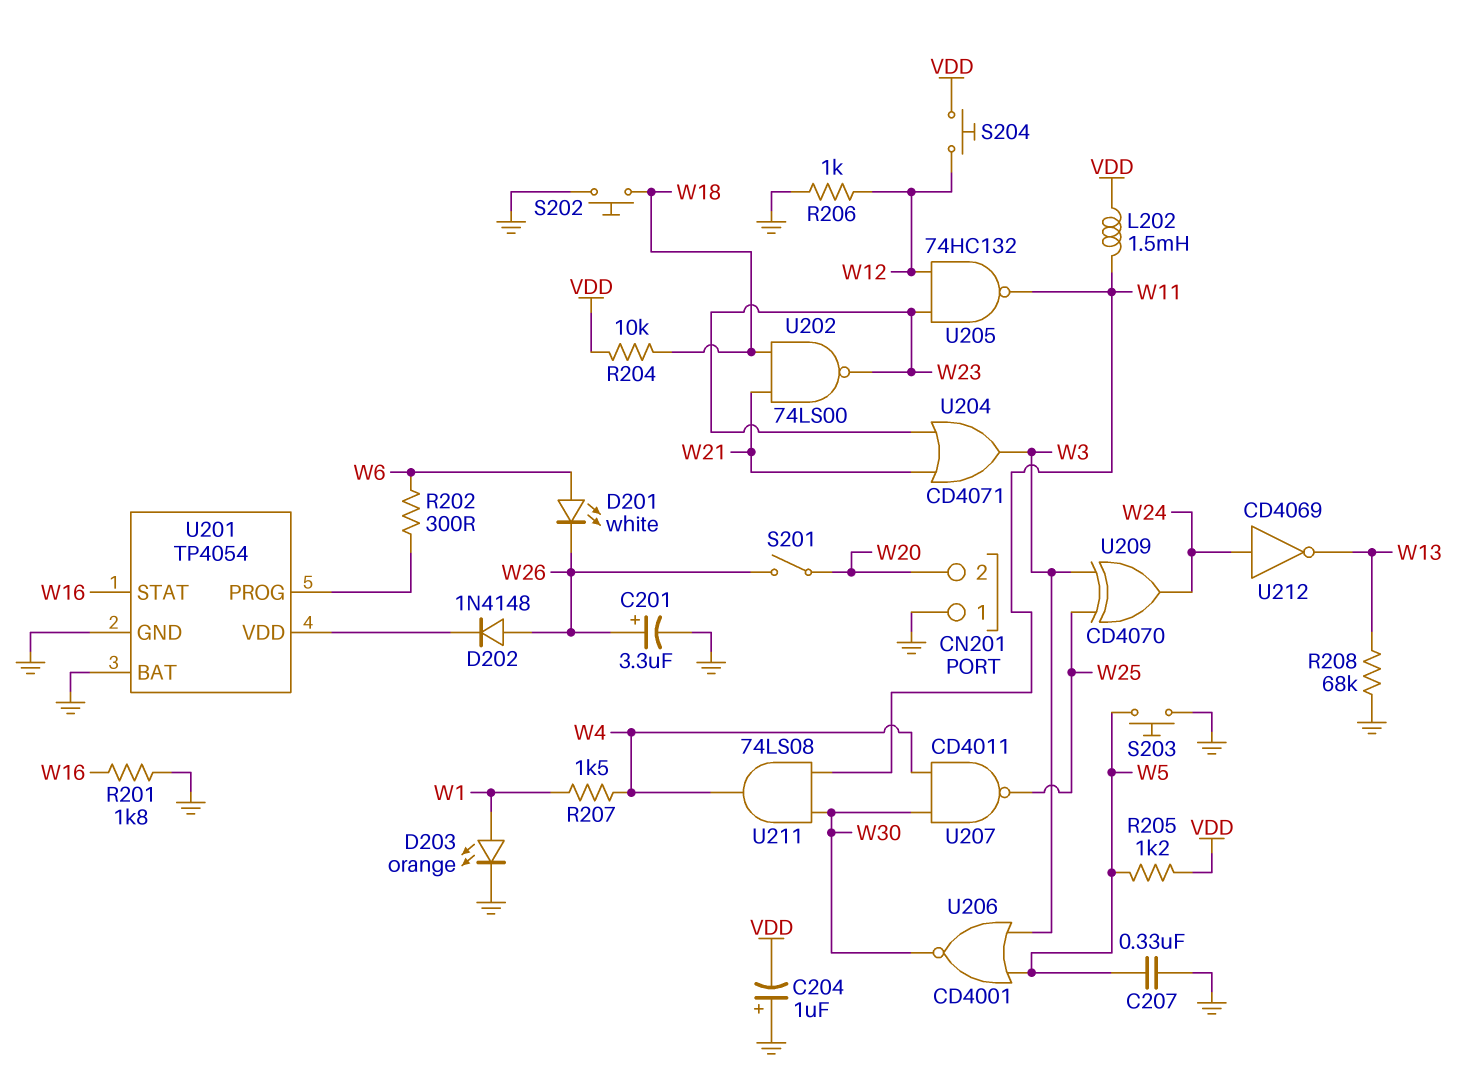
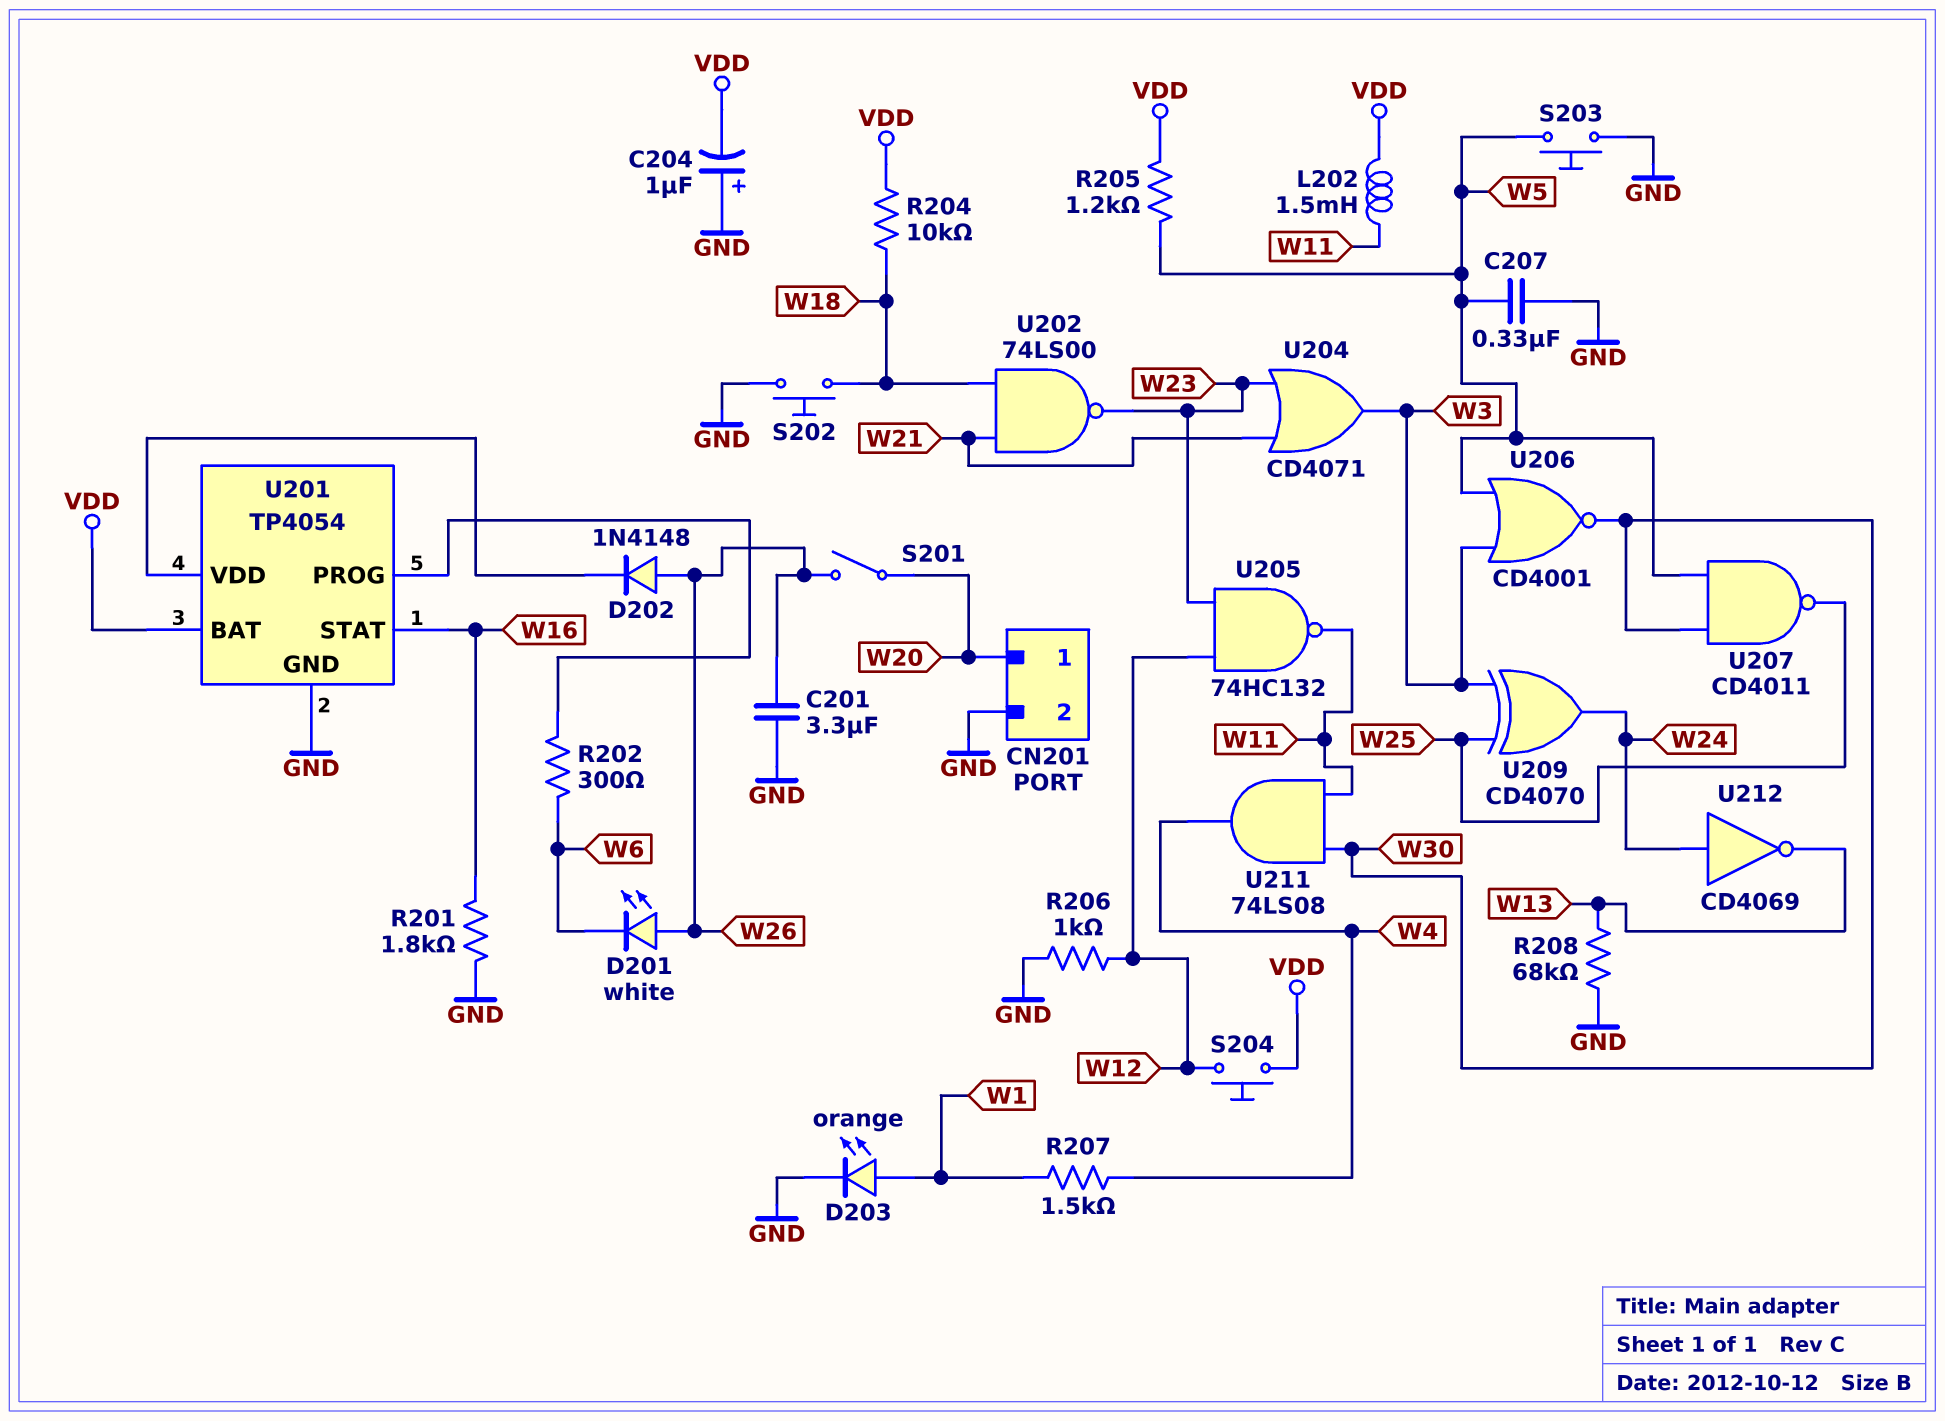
C201: 3.3uF (plus W26, minus GND) -> 3.3uF (GND, W26)
CN201 pin 1: GND -> W20
CN201 pin 2: W20 -> GND
D201: LED white (A W6, K W26) -> LED white (A W26, K W6)
U201 pin BAT: GND -> VDD
U207: NAND CD4011 (in W4, in W30, out W25) -> NAND CD4011 (in W5, in W30, out W25)

